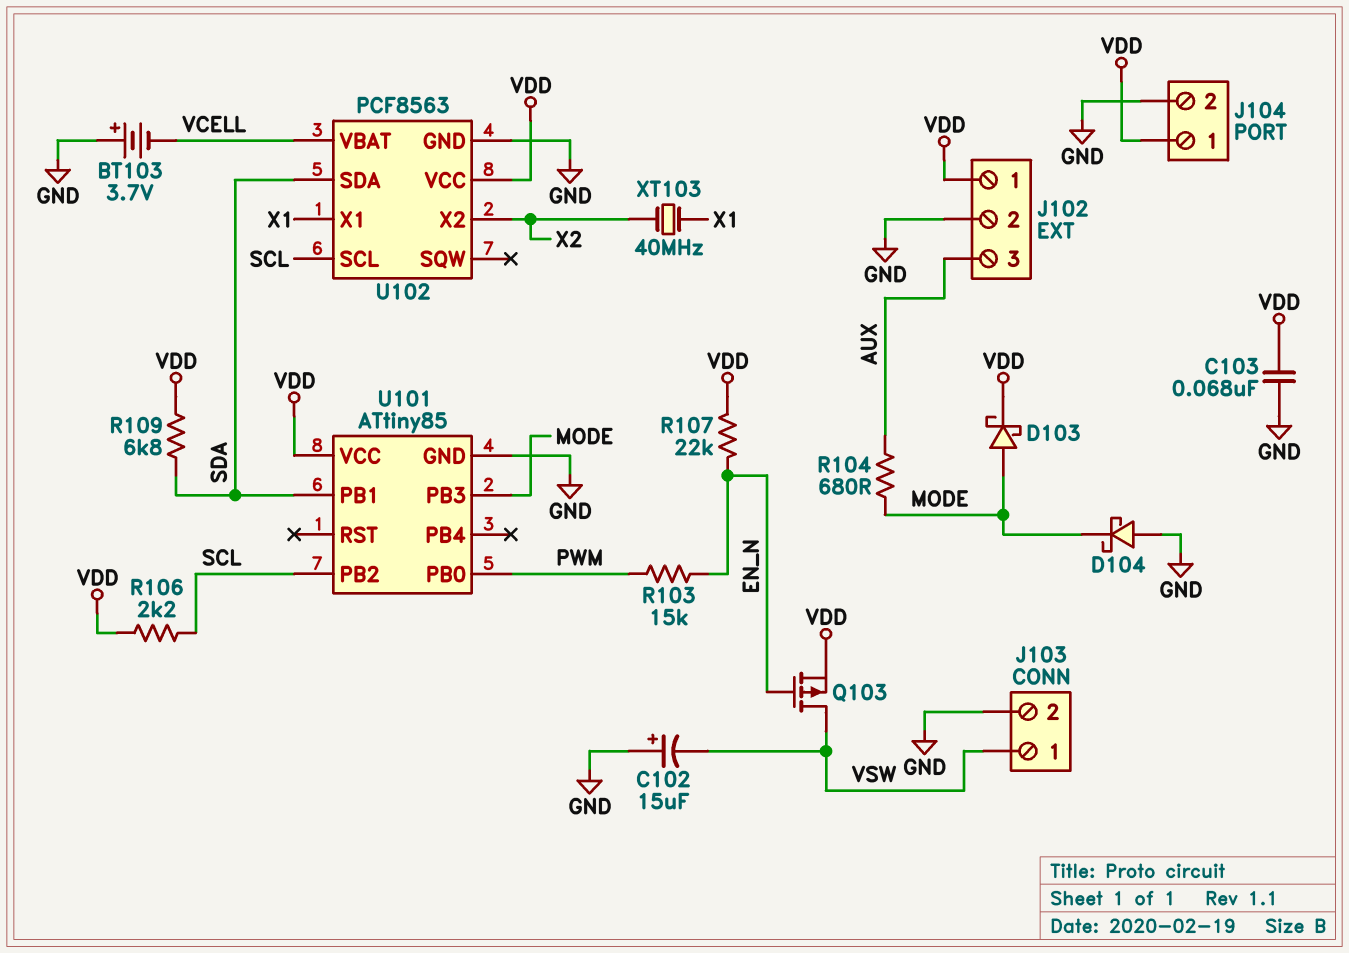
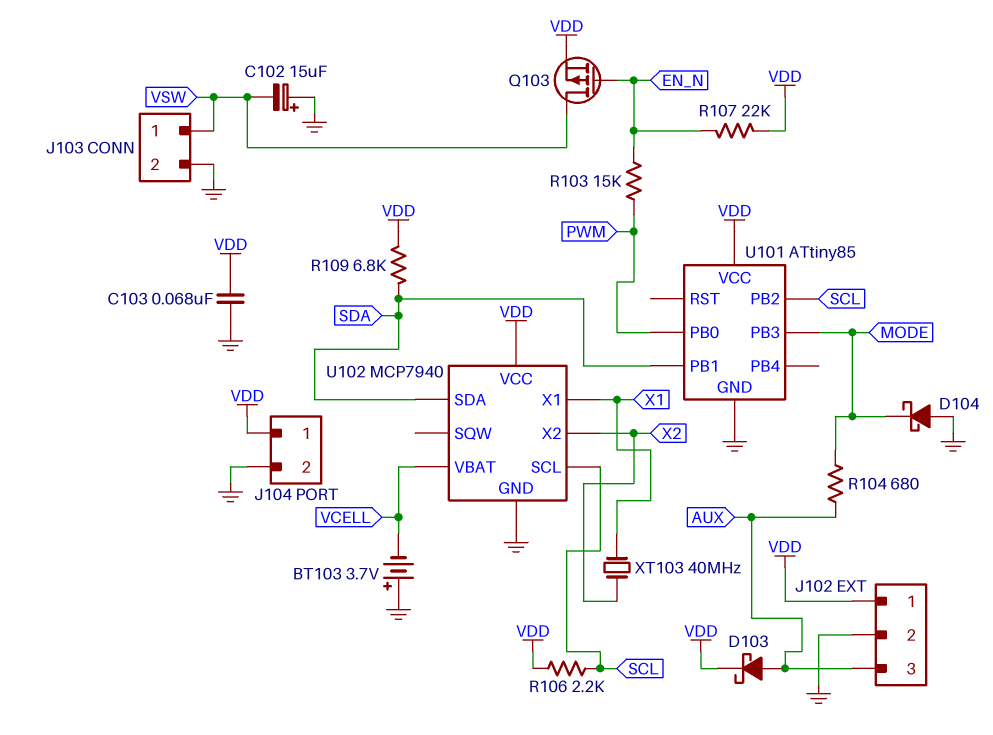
D103: schottky (A MODE, K VDD) -> schottky (A AUX, K VDD)
U102: PCF8563 -> MCP7940

